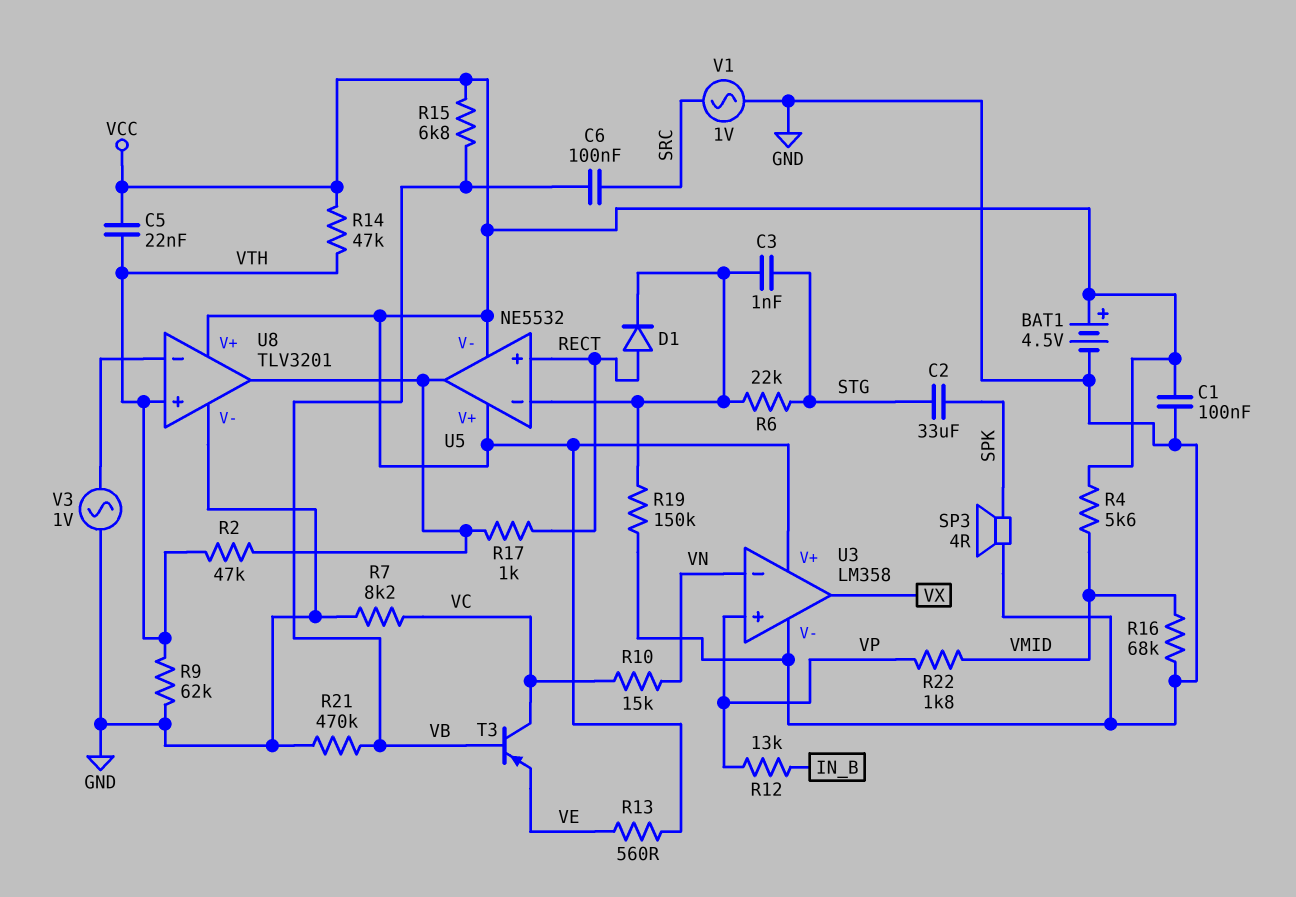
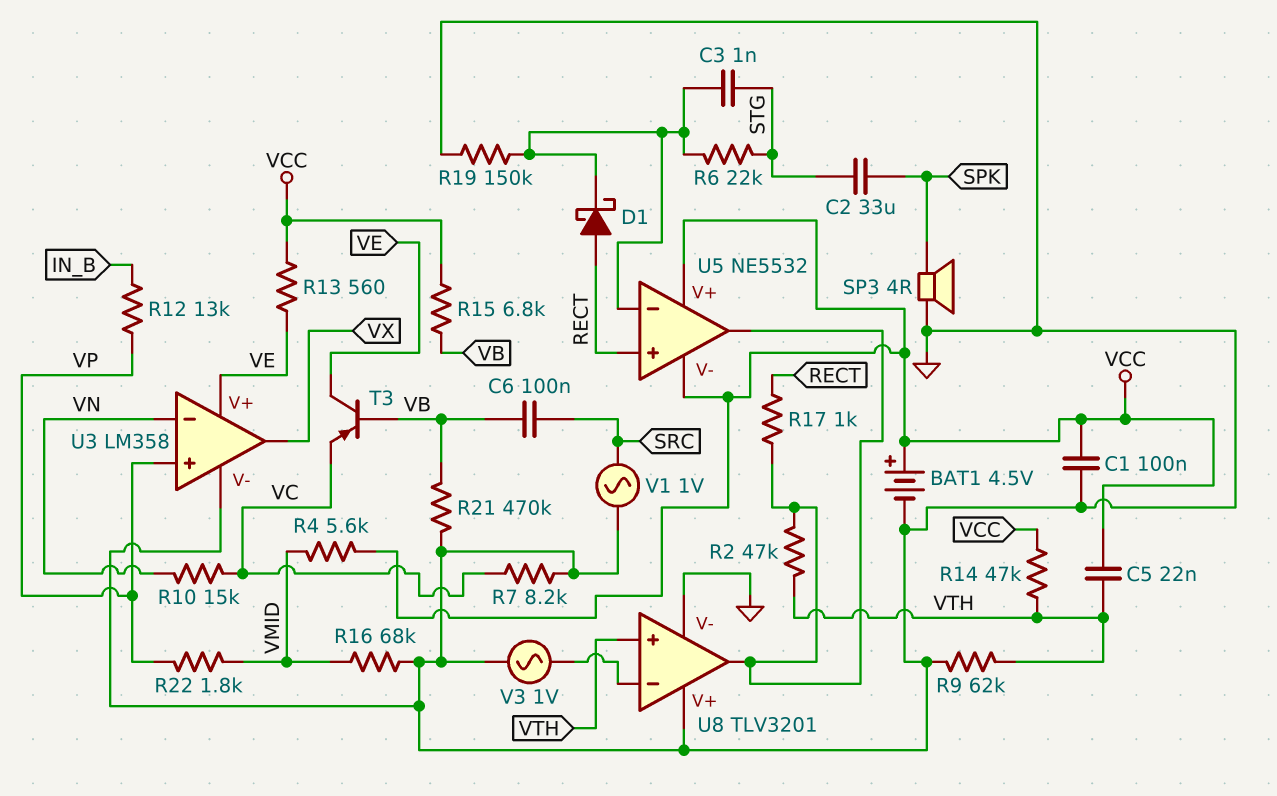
D1: diode (A RECT, K U5/in-) -> schottky (A RECT, K U5/in-)
T3: PNP (B VB, C VC, E VE) -> PNP (B VB, C VE, E VC)
U3 pin V+: VCC -> VE
U8 pin V+: VCC -> GND

